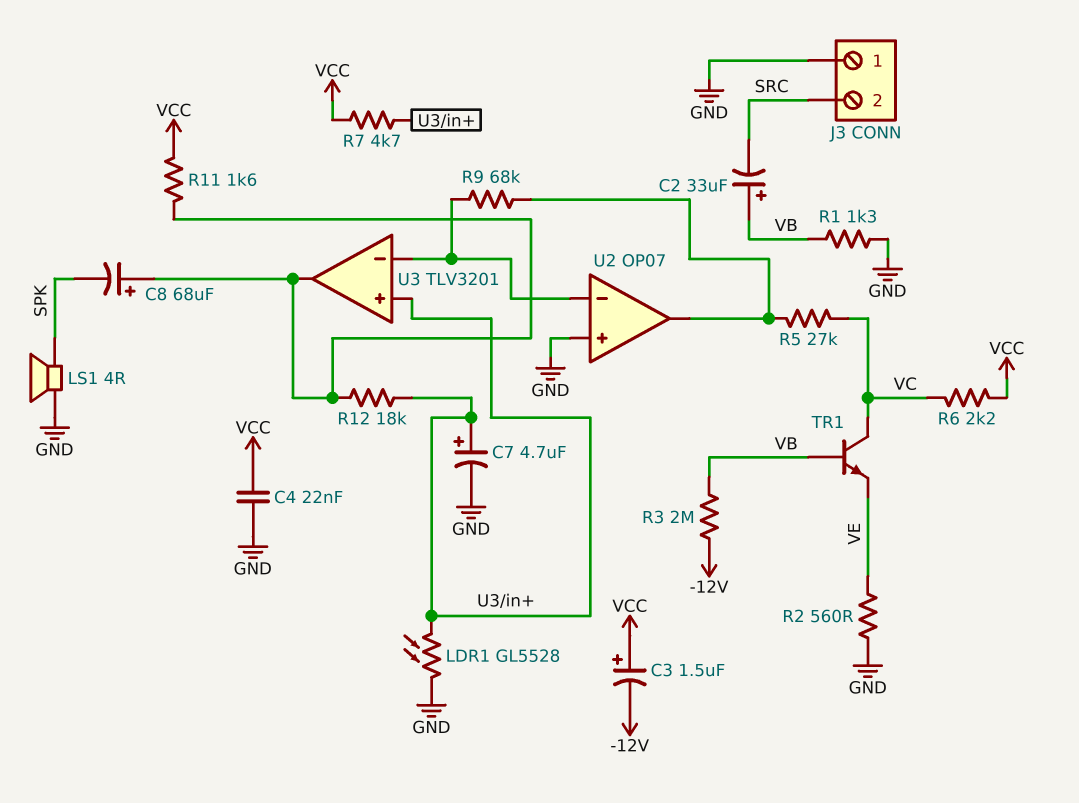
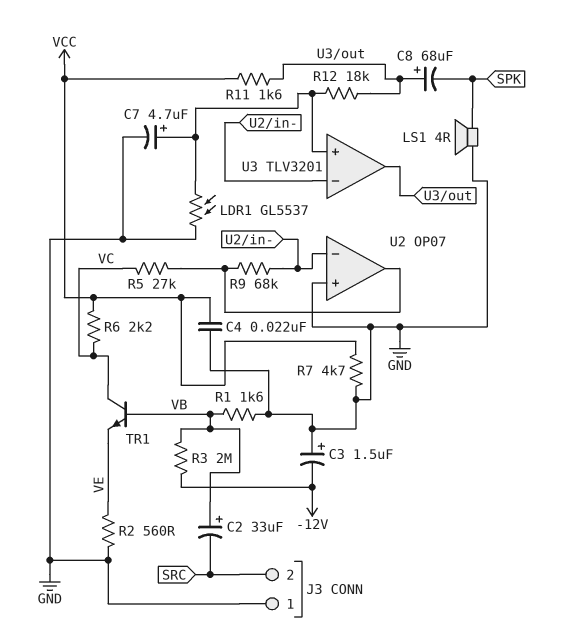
C3: 1.5uF (plus VCC, minus -12V) -> 1.5uF (plus GND, minus -12V)
LDR1: GL5528 (GND, U3/in+) -> GL5537 (GND, U3/in+)
R1: 1.3k (GND, VB) -> 1.6k (GND, VB)
R7: 4.7k (U3/in+, VCC) -> 4.7k (GND, VCC)

